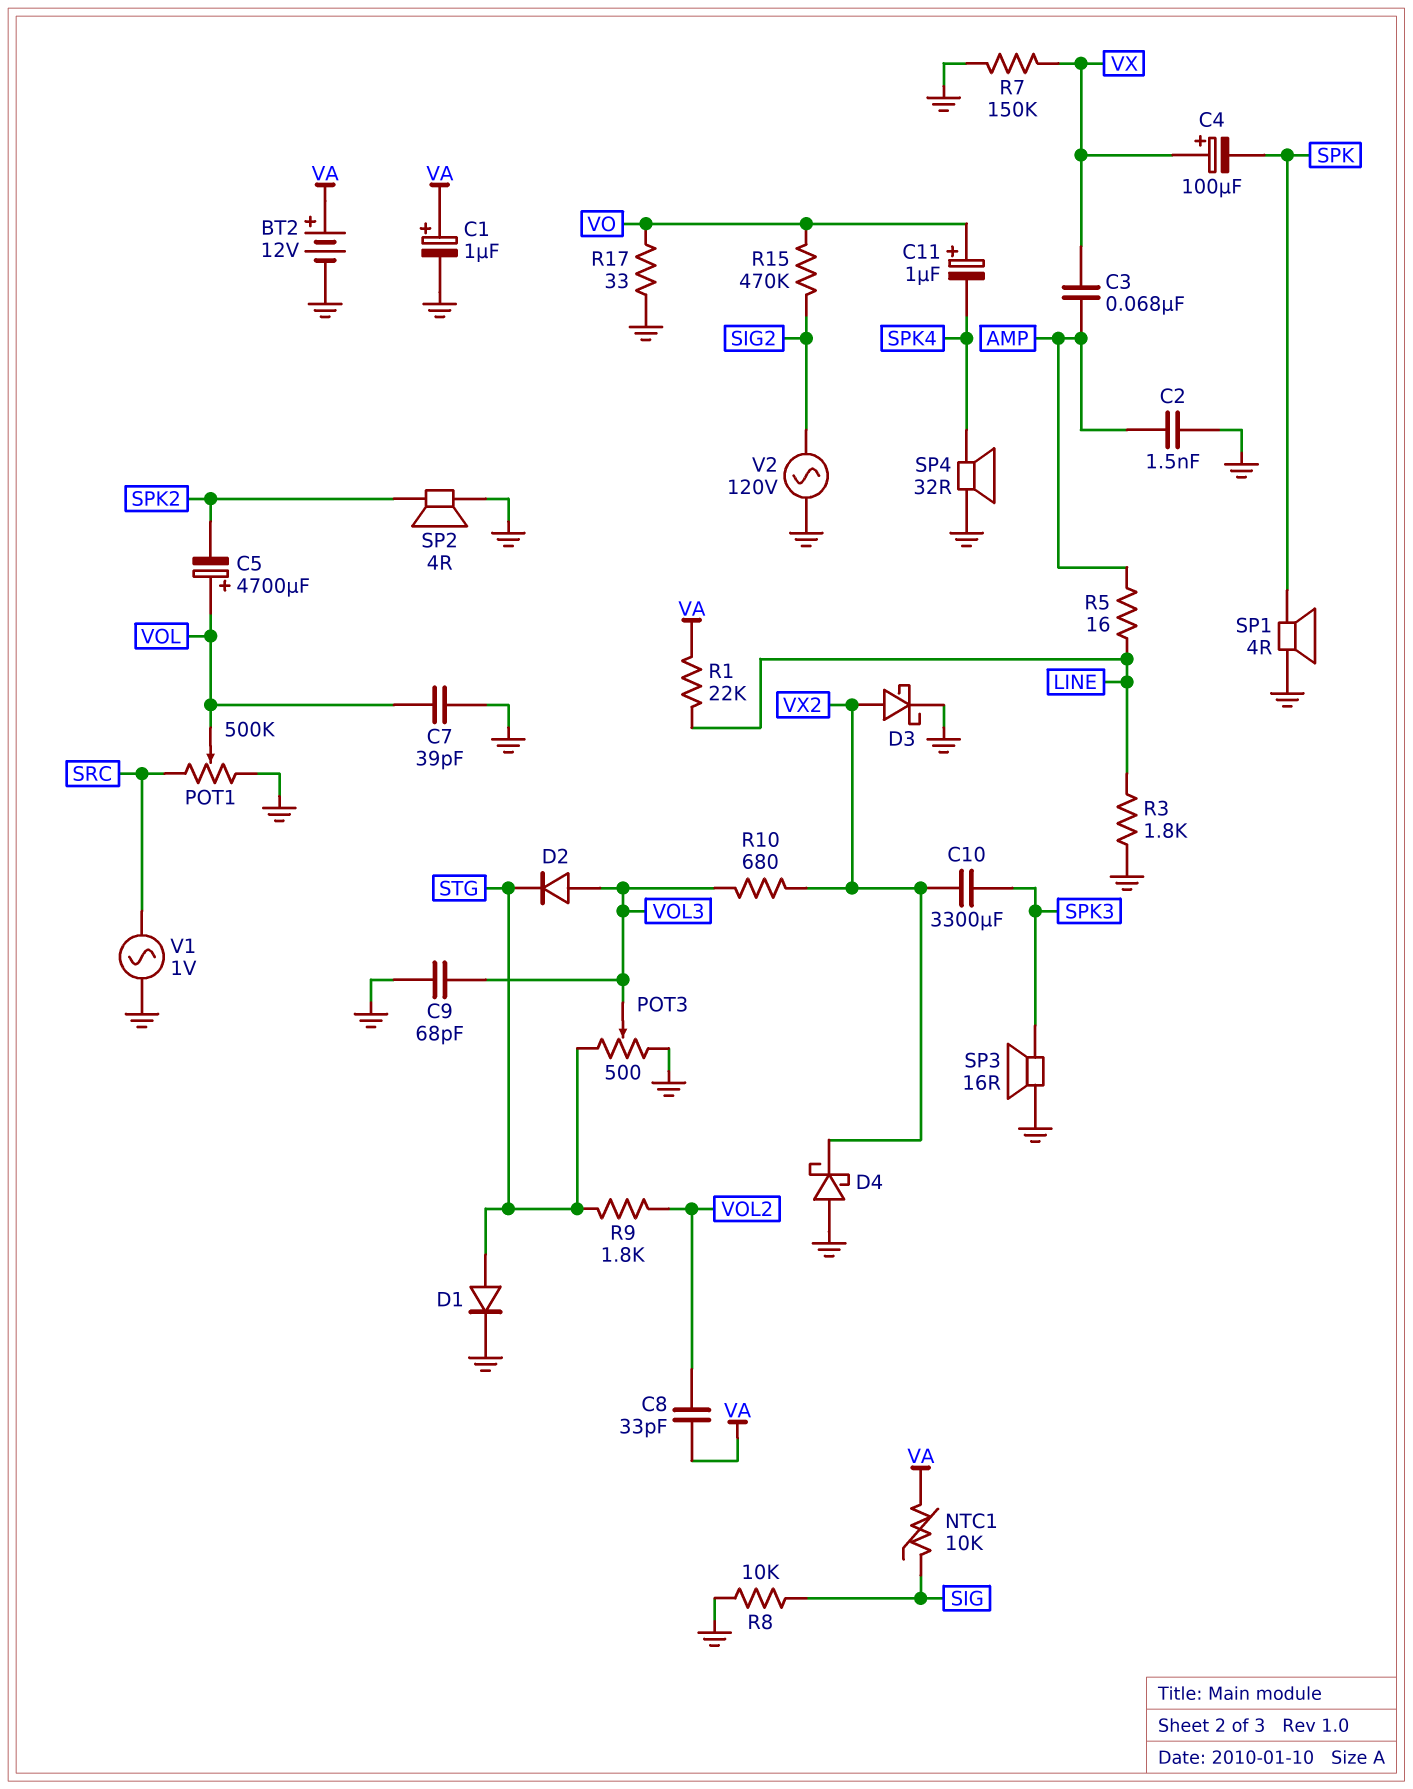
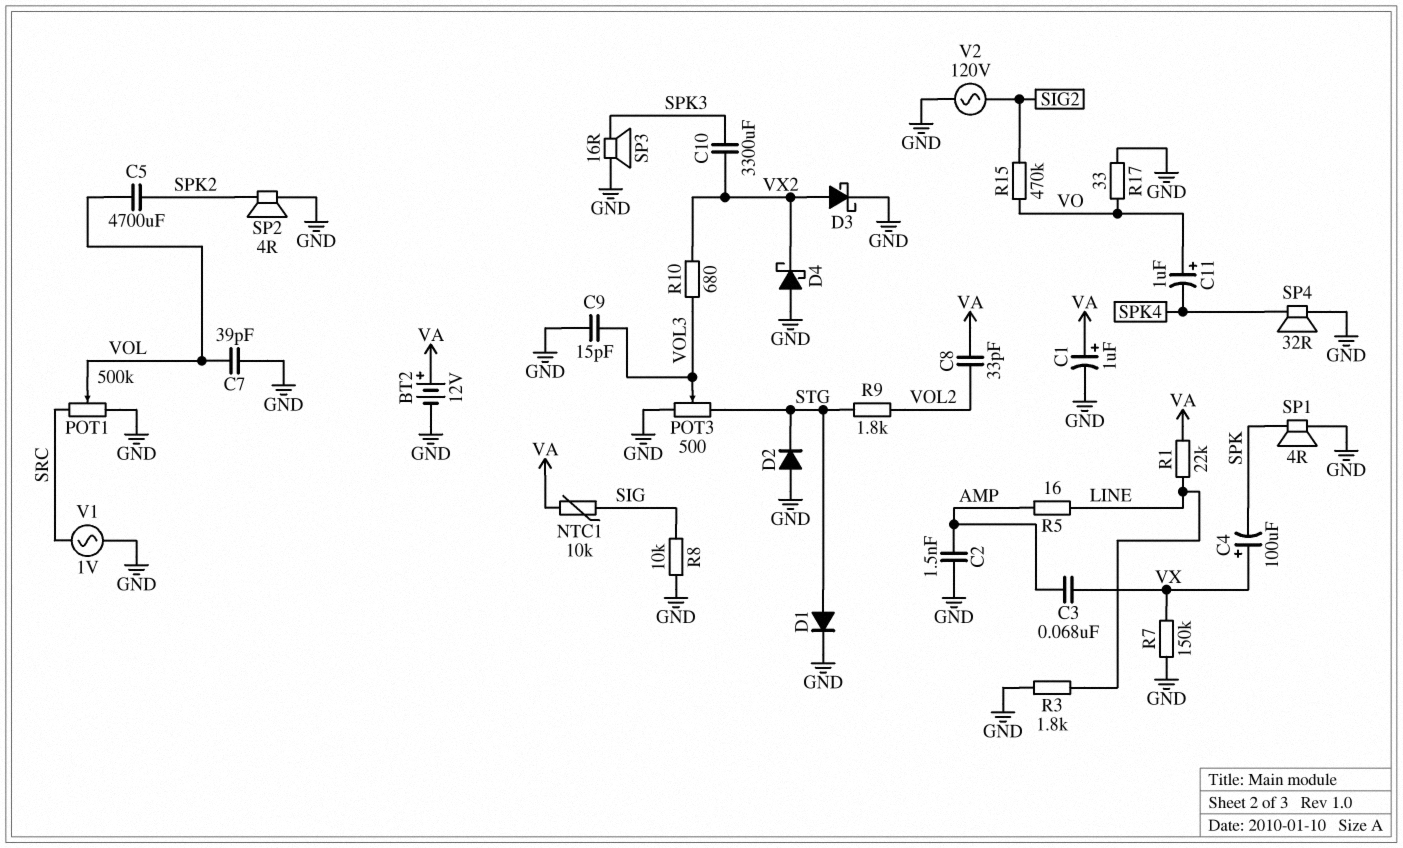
C5: 4700uF (plus VOL, minus SPK2) -> 4700uF (SPK2, VOL)
C9: 68pF (GND, VOL3) -> 15pF (GND, VOL3)
D2: diode (A VOL3, K STG) -> diode (A GND, K STG)

